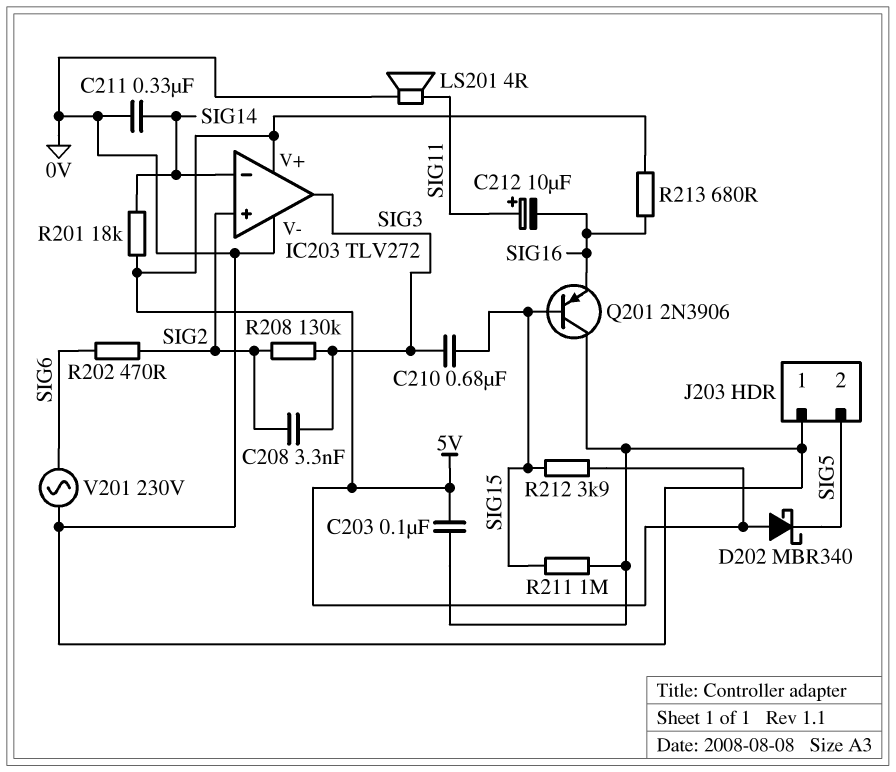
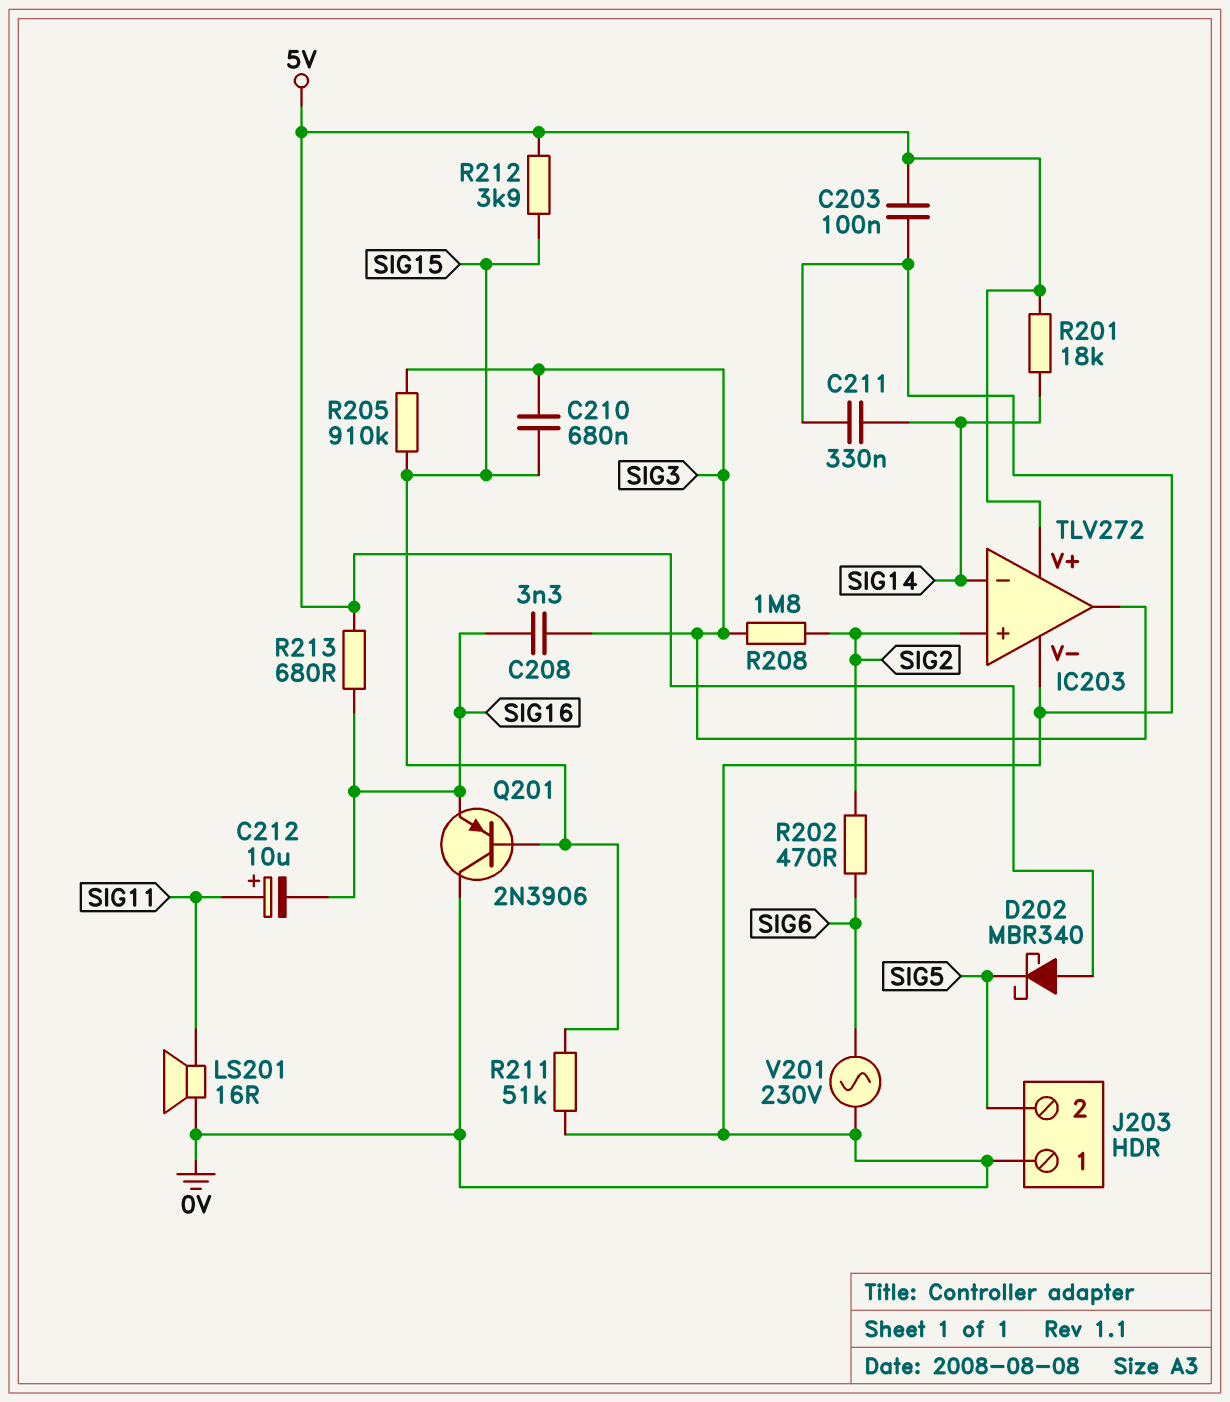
C208: 3.3nF (SIG2, SIG3) -> 3.3nF (SIG3, SIG16)
LS201: speaker 4R (0V, SIG11) -> speaker 16R (0V, SIG11)
R205: none -> 910k (SIG3, SIG15)
R208: 130k (SIG2, SIG3) -> 1.8M (SIG2, SIG3)
R211: 1M (0V, SIG15) -> 51k (0V, SIG15)

